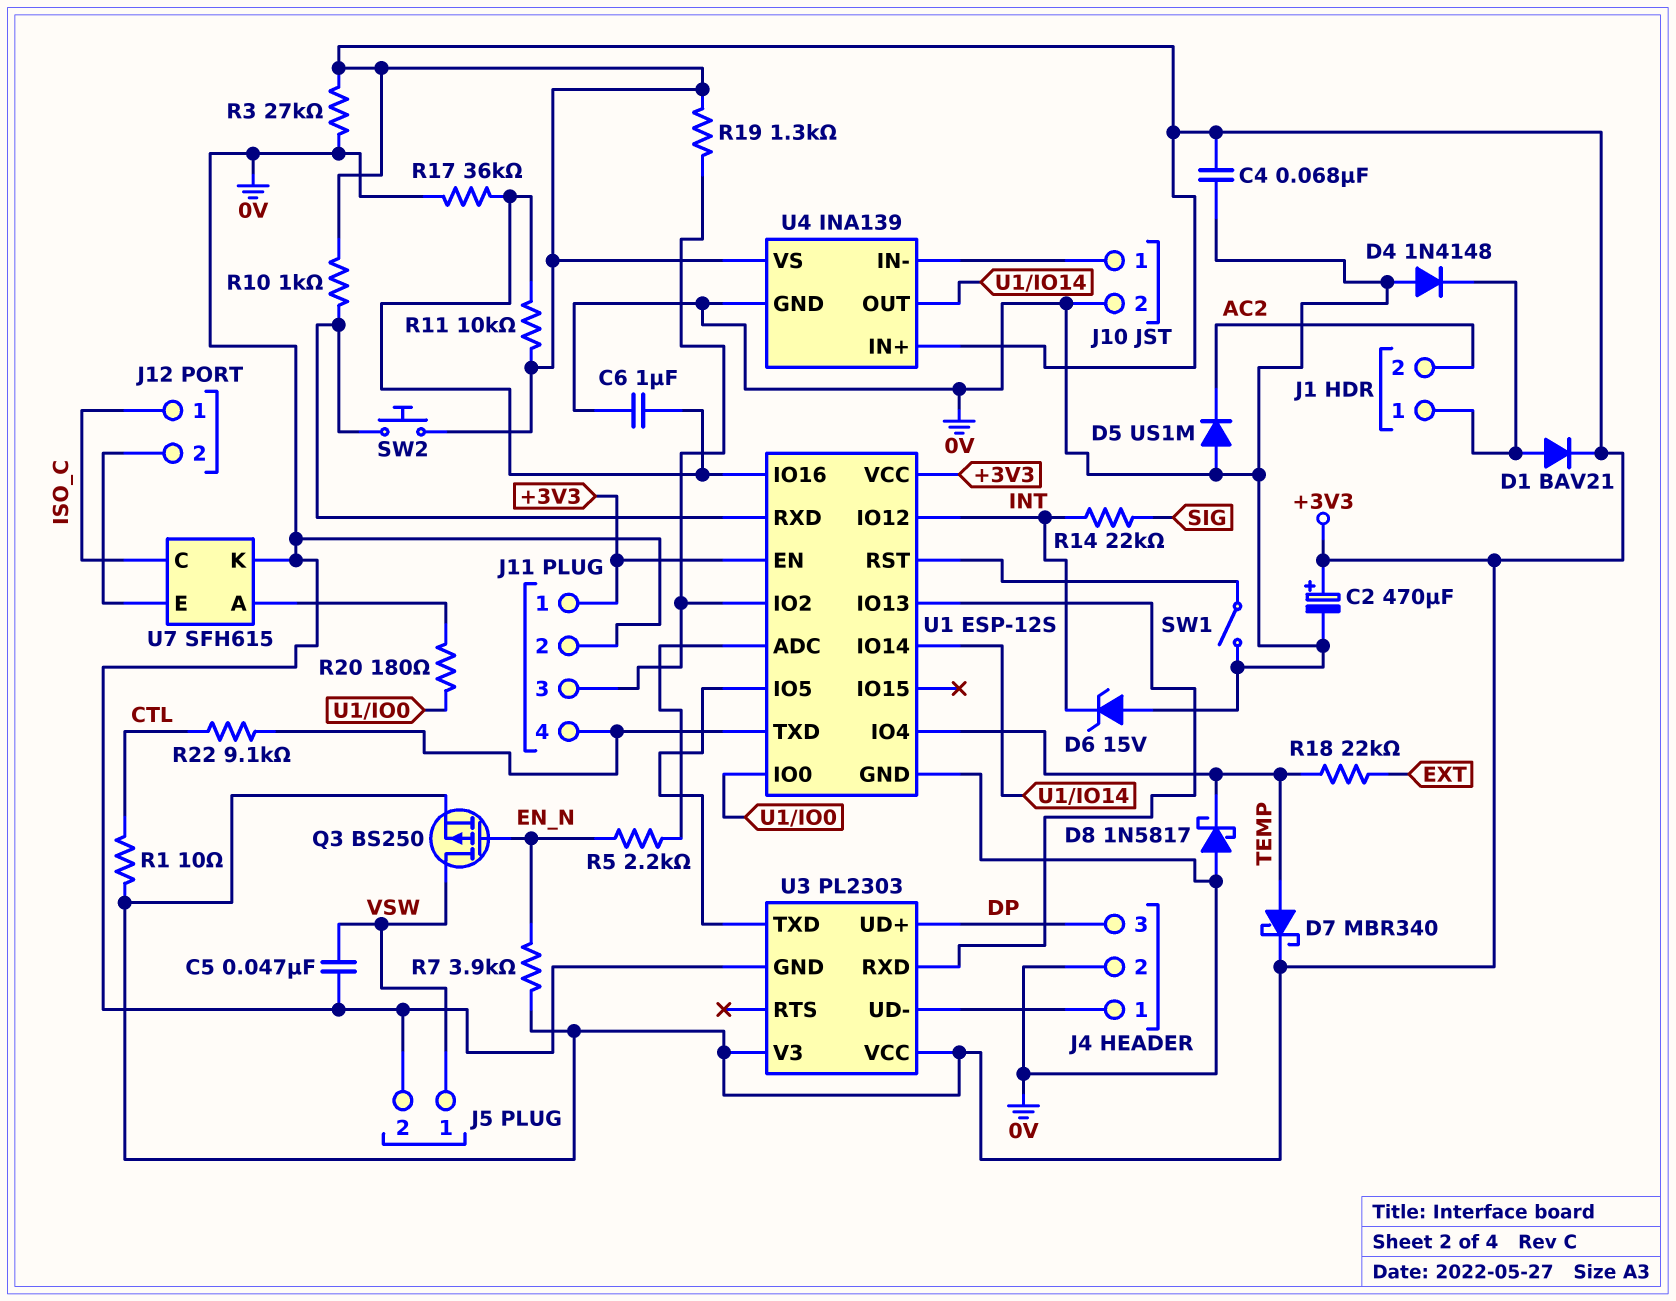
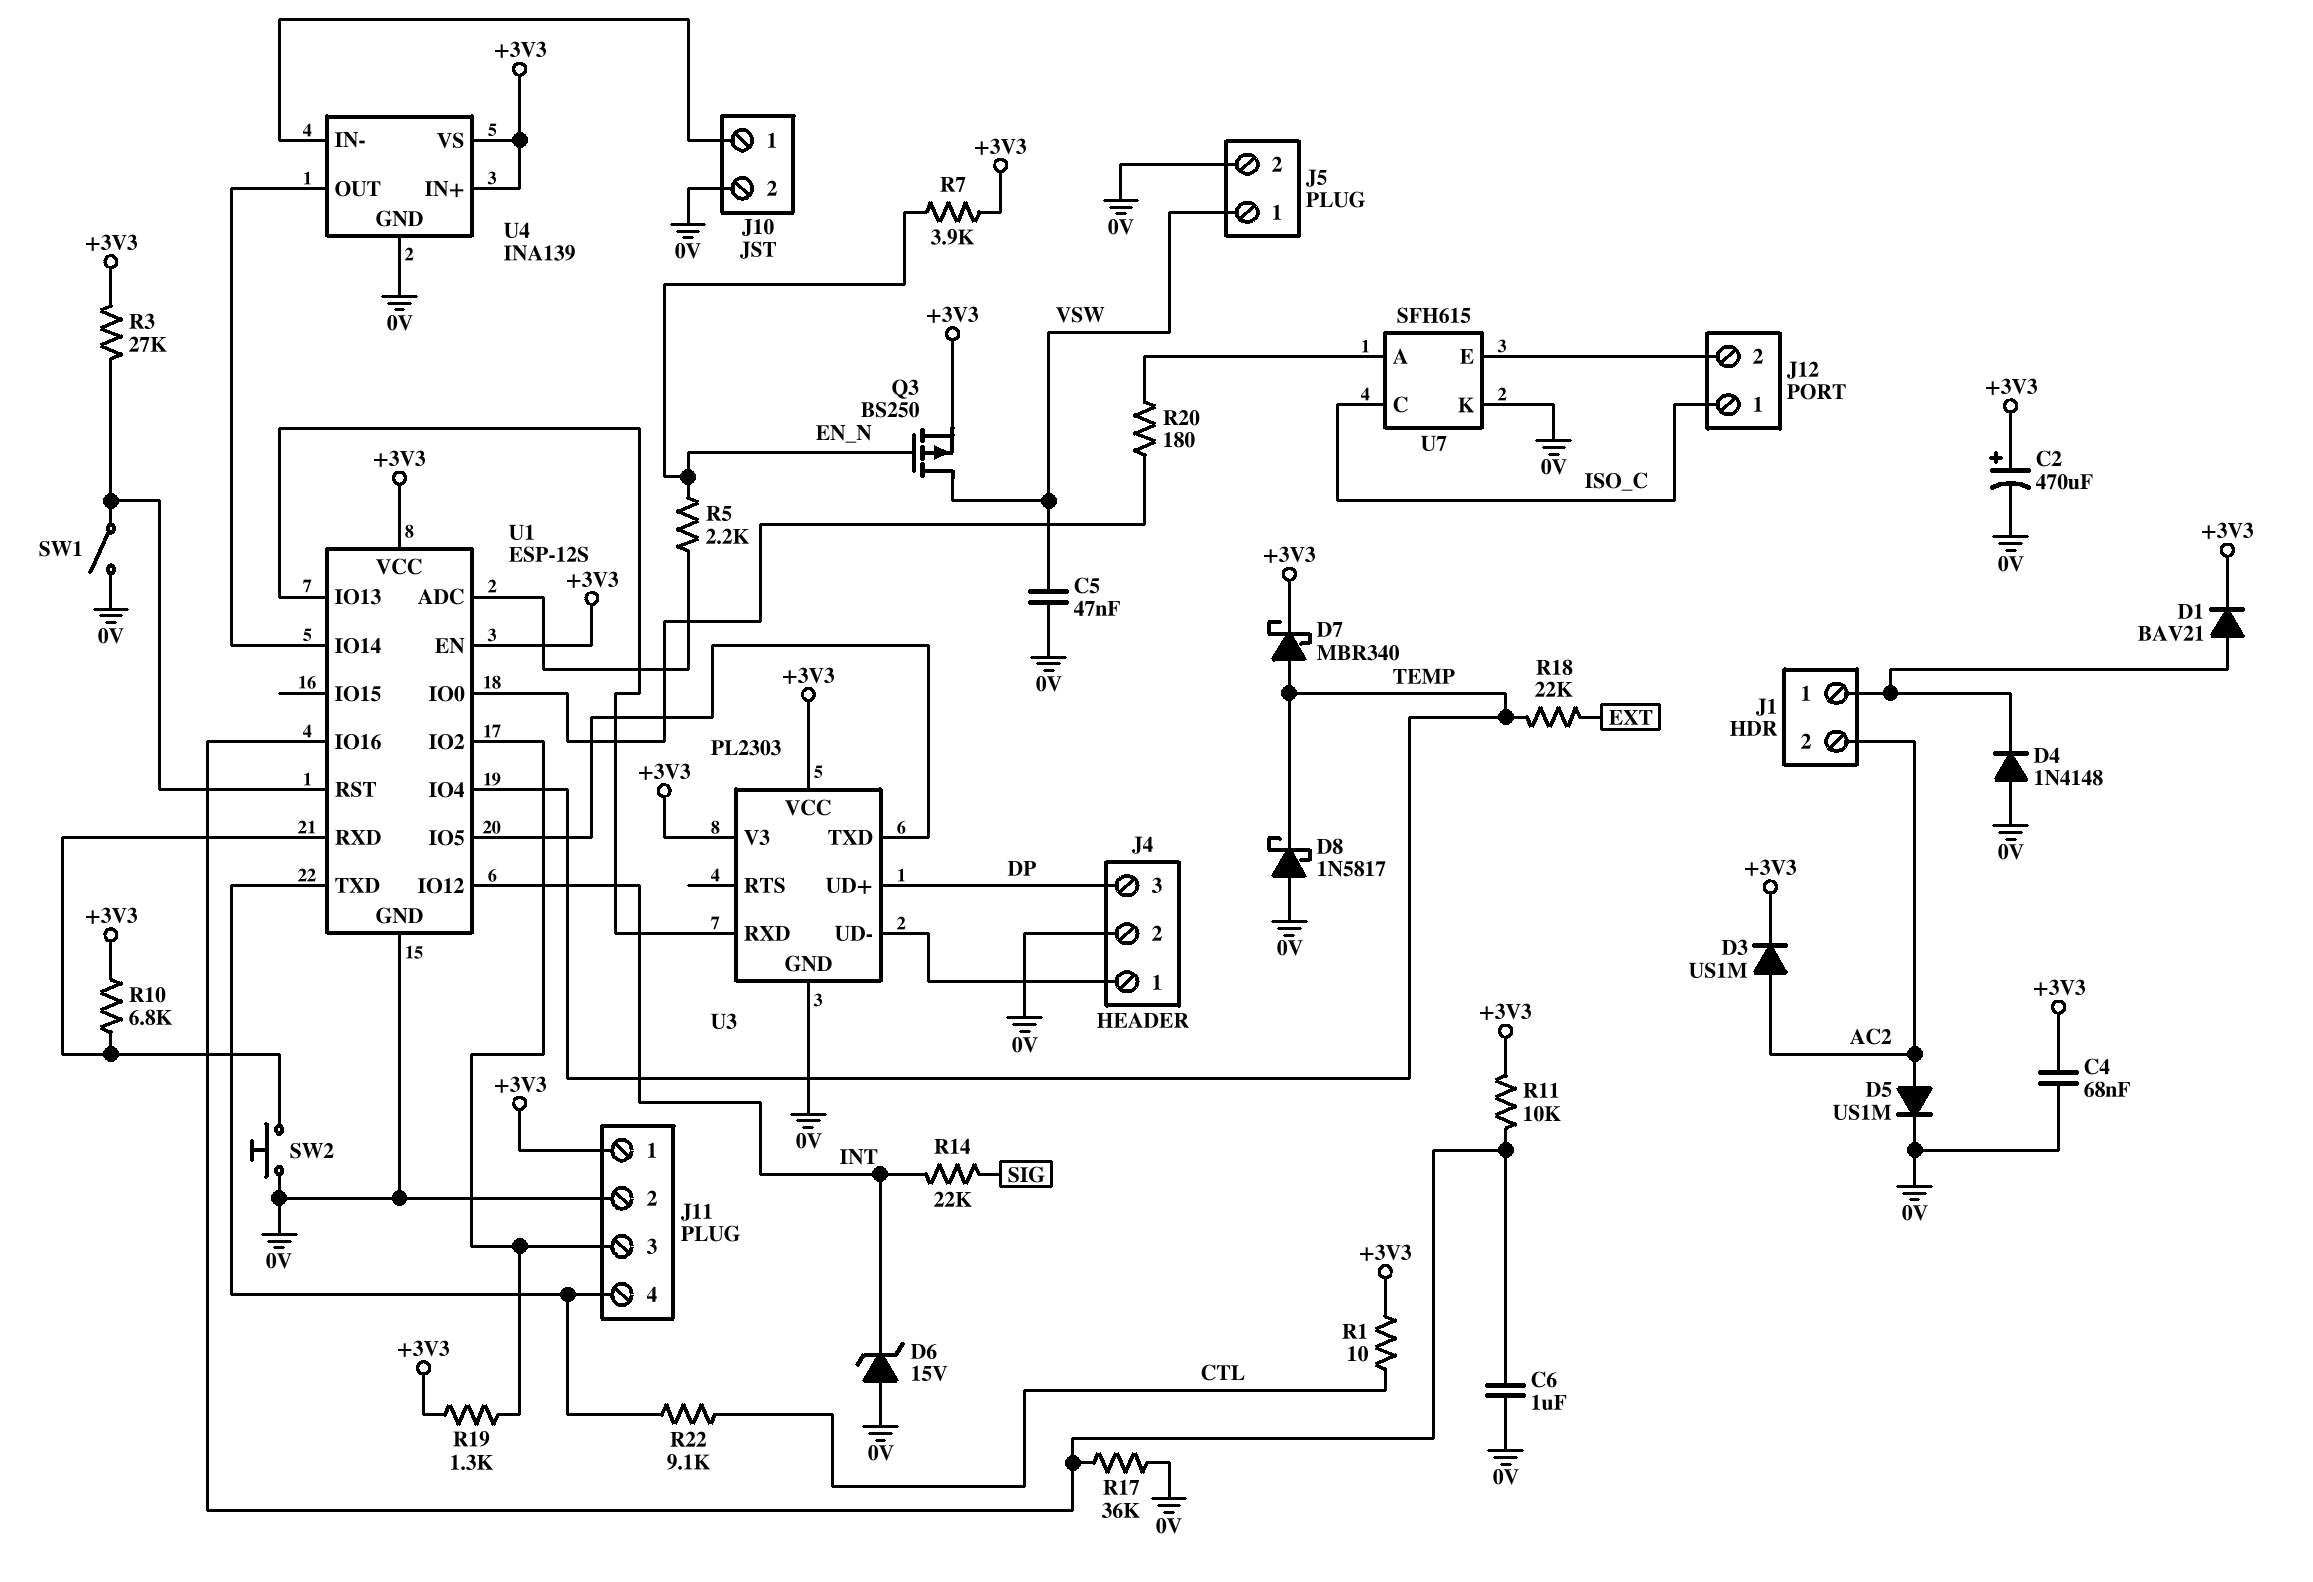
D3: none -> diode US1M (A AC2, K +3V3)
D5: diode US1M (A 0V, K AC2) -> diode US1M (A AC2, K 0V)
R3: 27k (+3V3, 0V) -> 27k (+3V3, U1/RST)
R10: 1k (+3V3, U1/RXD) -> 6.8k (+3V3, U1/RXD)
SW2: button (+3V3, U1/RXD) -> button (0V, U1/RXD)

